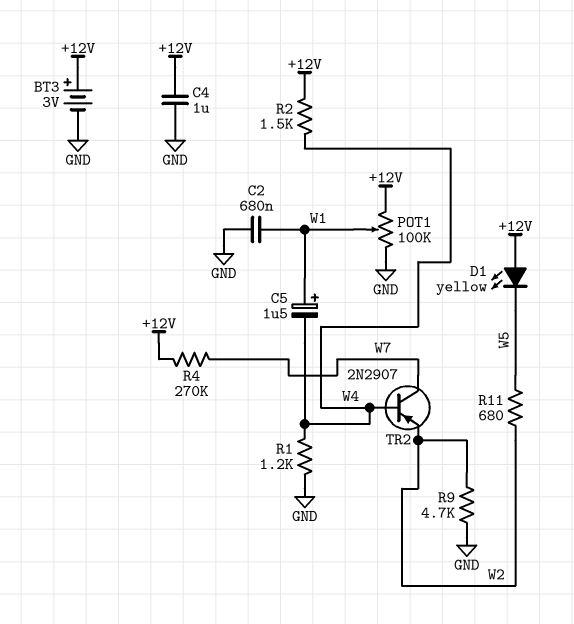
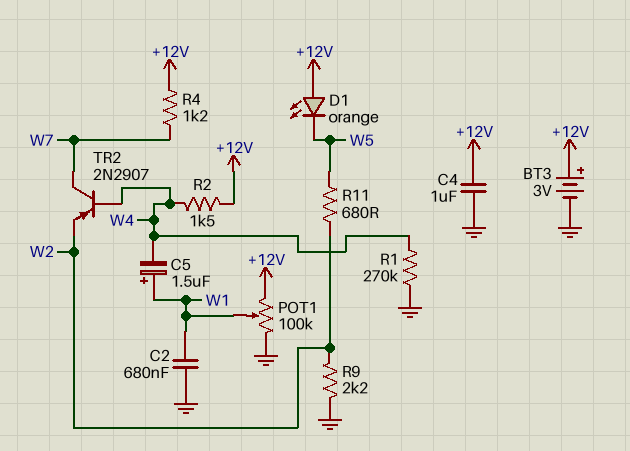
D1: LED yellow (A +12V, K W5) -> LED orange (A +12V, K W5)
R1: 1.2k (GND, W4) -> 270k (GND, W4)
R4: 270k (+12V, W7) -> 1.2k (+12V, W7)
R9: 4.7k (GND, W2) -> 2.2k (GND, W2)

